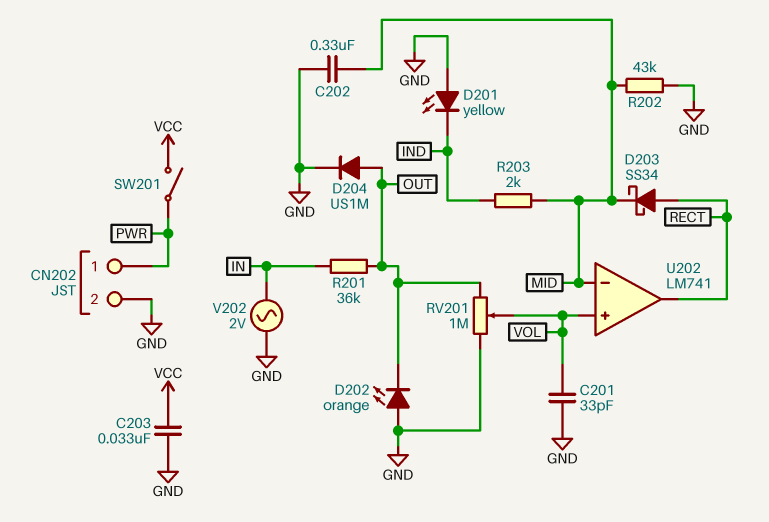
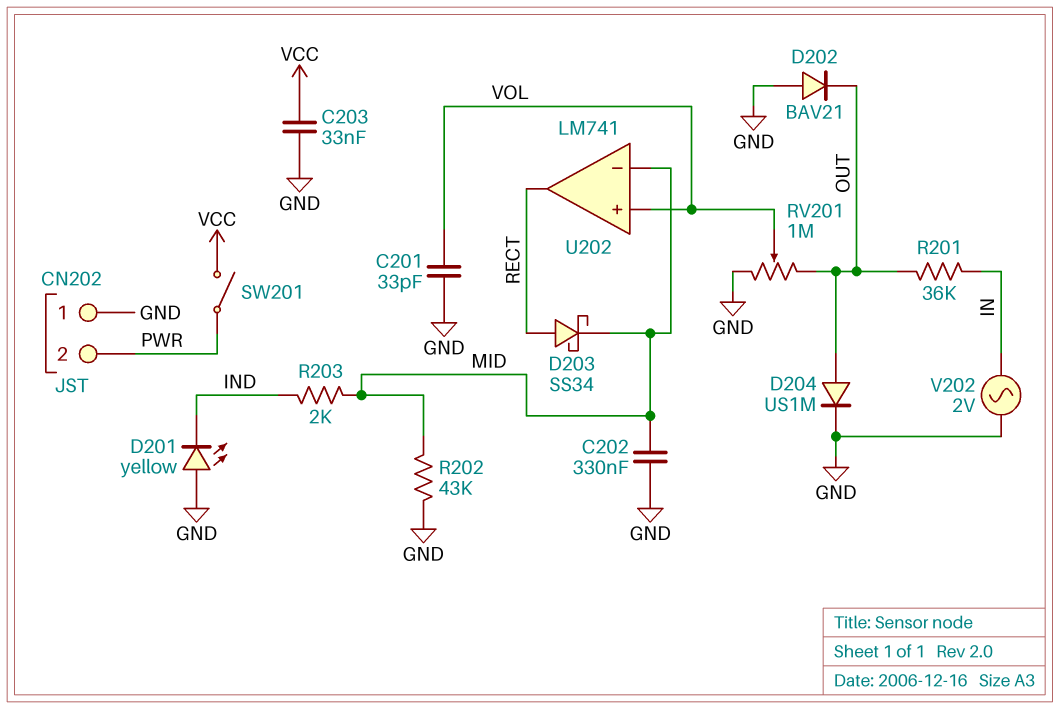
CN202 pin 1: PWR -> GND
CN202 pin 2: GND -> PWR
D202: LED orange (A GND, K OUT) -> diode BAV21 (A GND, K OUT)

